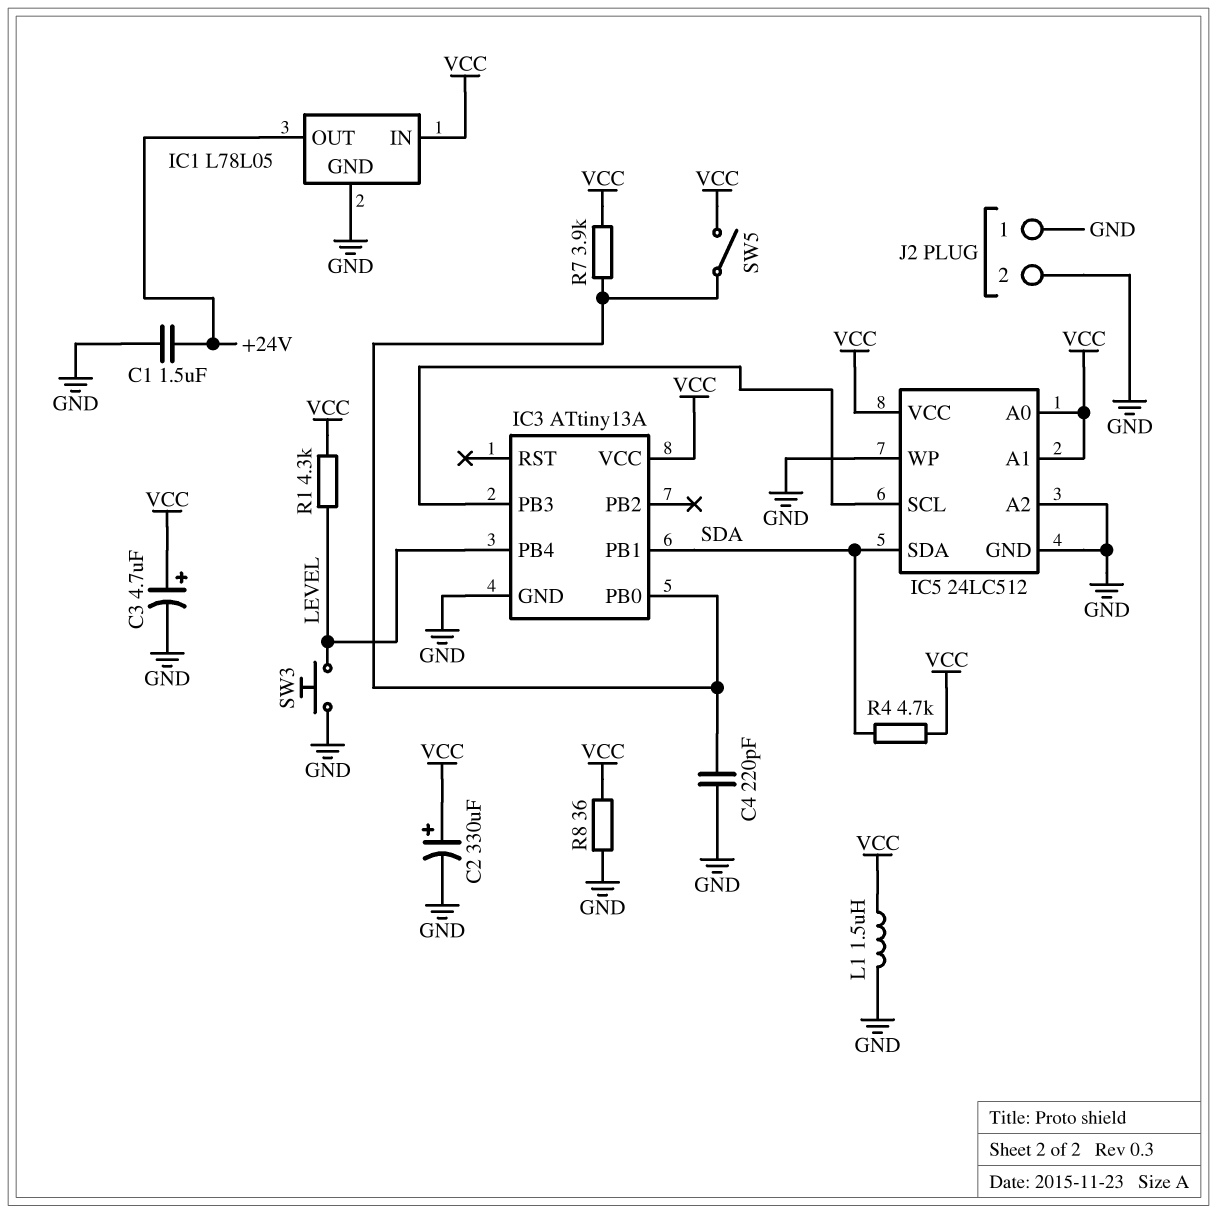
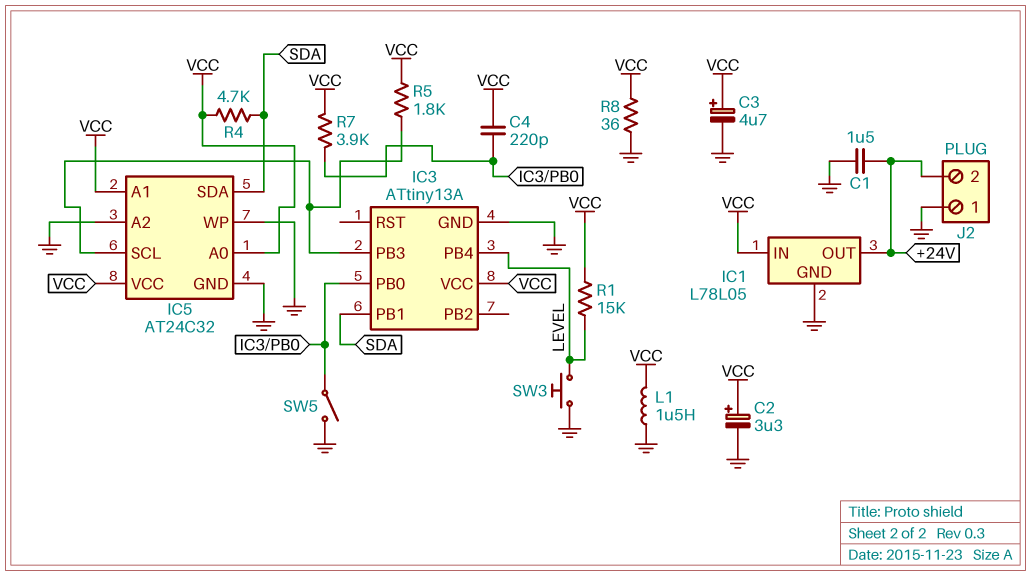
C2: 330uF (plus VCC, minus GND) -> 3.3uF (plus VCC, minus GND)
C4: 220pF (GND, IC3/PB0) -> 220pF (IC3/PB0, VCC)
IC5: 24LC512 -> AT24C32
J2 pin 2: GND -> +24V
R1: 4.3k (LEVEL, VCC) -> 15k (LEVEL, VCC)
R5: none -> 1.8k (IC3/PB3, VCC)
SW5: switch (IC3/PB0, VCC) -> switch (GND, IC3/PB0)

